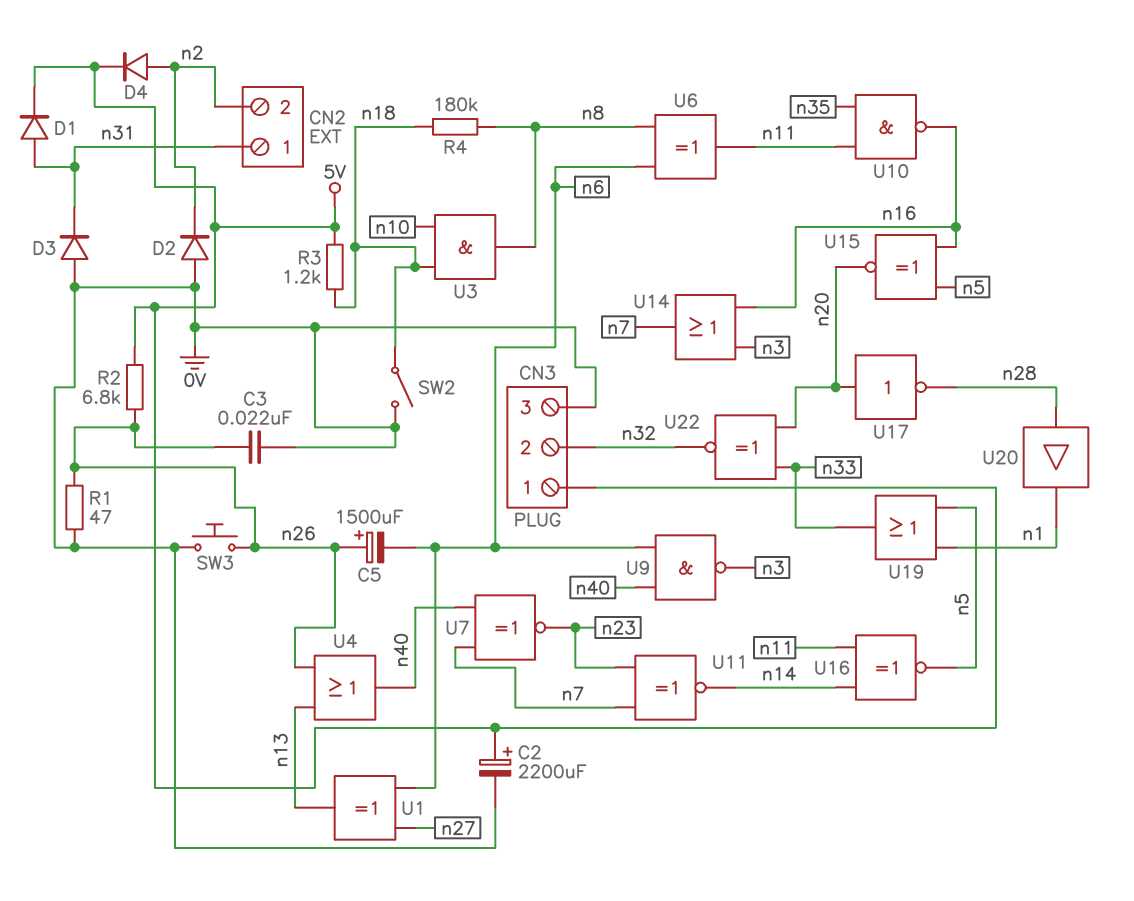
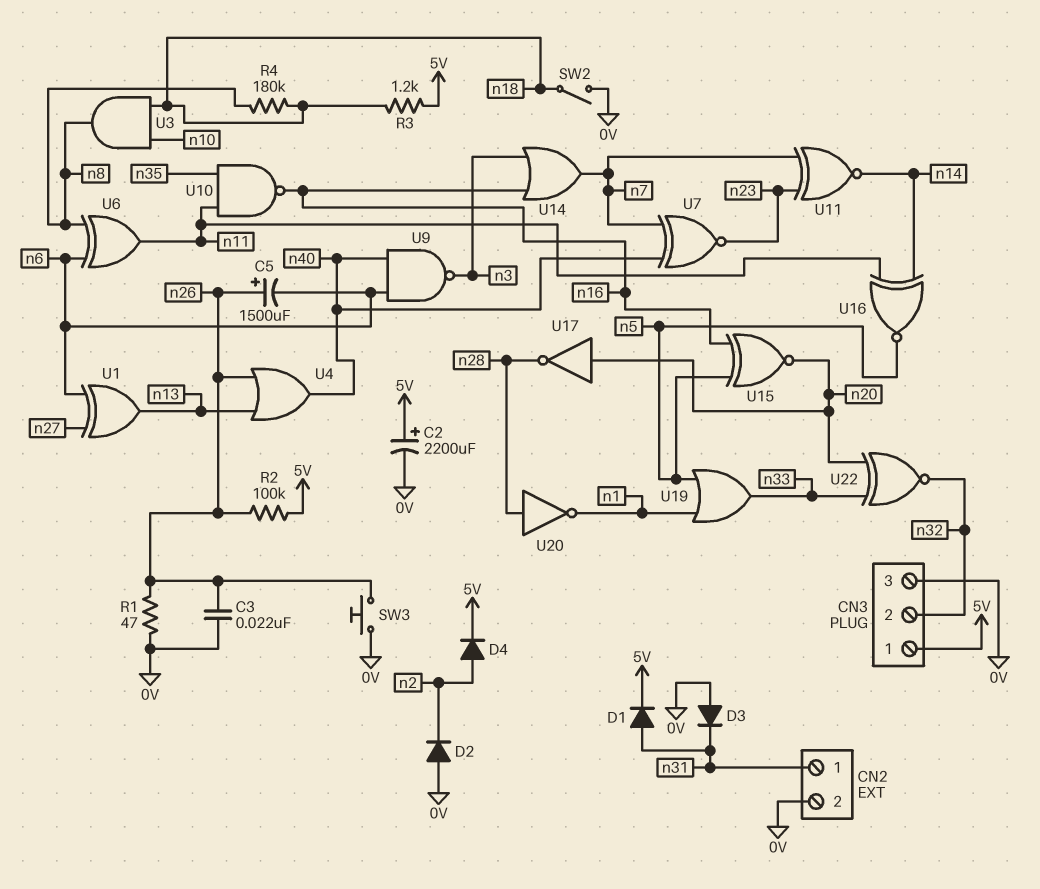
CN2 pin 2: n2 -> 0V
R2: 6.8k (5V, n26) -> 100k (5V, n26)
U20: buffer (in n28, out n1) -> NOT (in n28, out n1)

